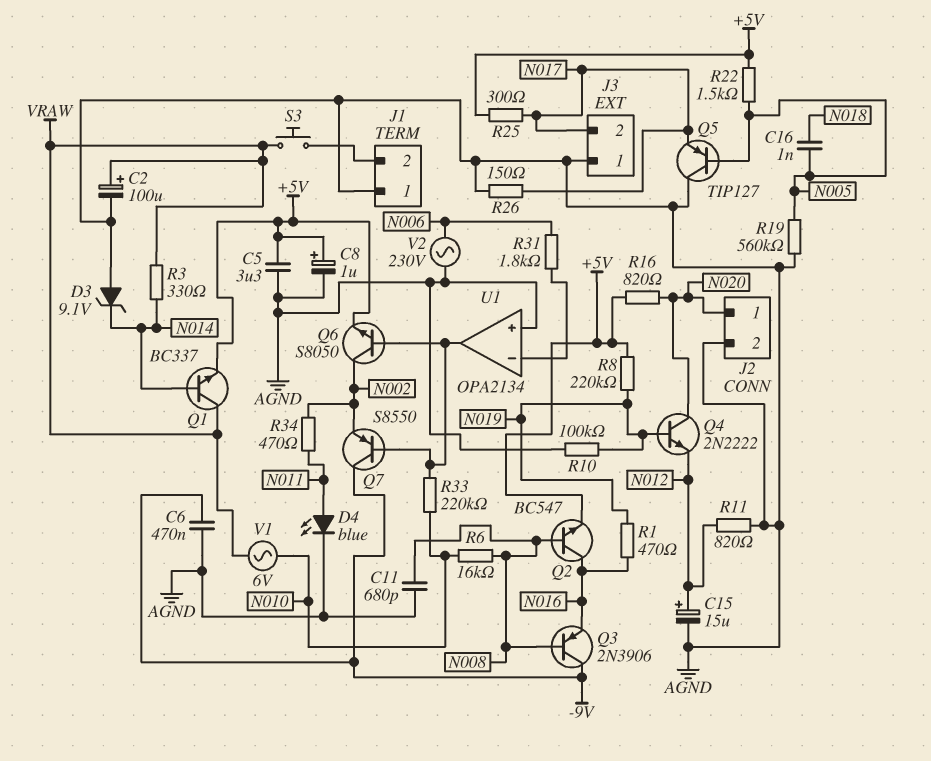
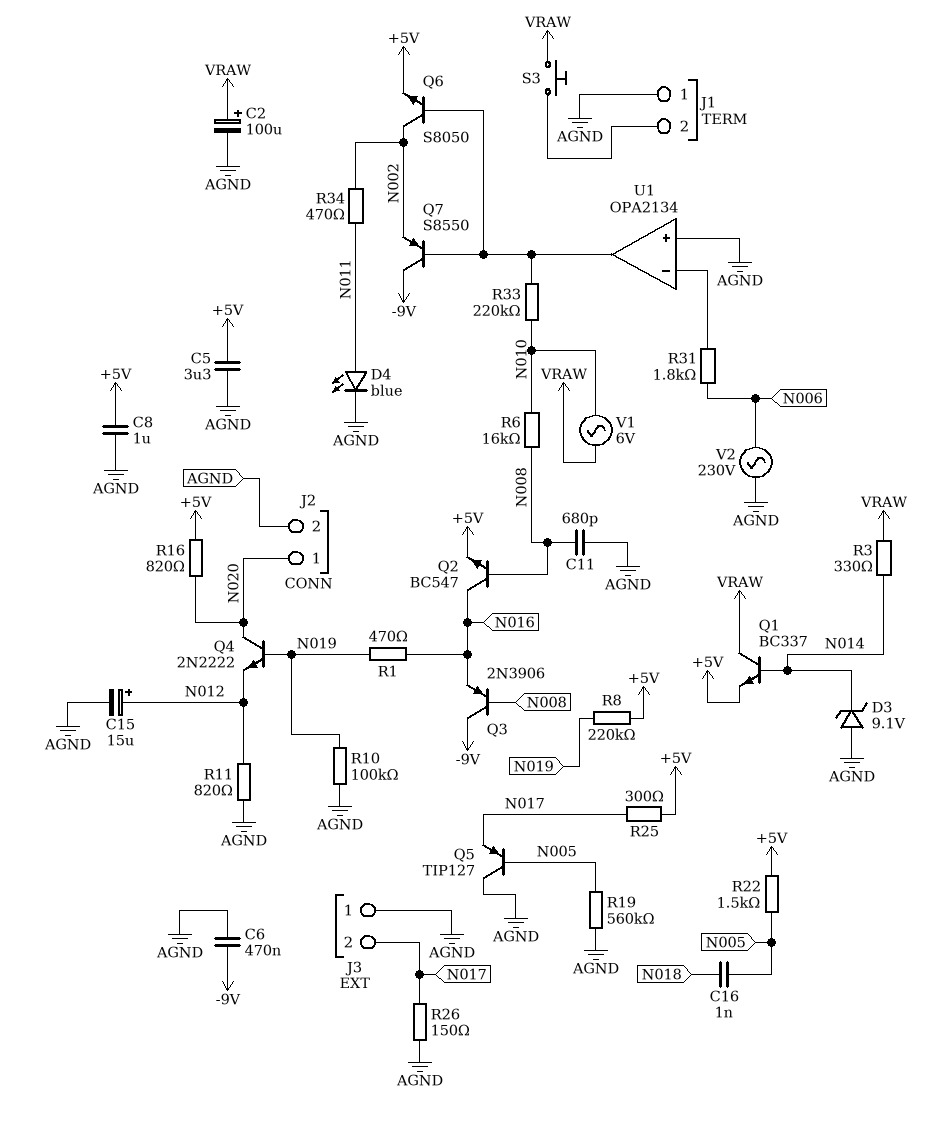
C8: 1uF (plus +5V, minus AGND) -> 1uF (+5V, AGND)

